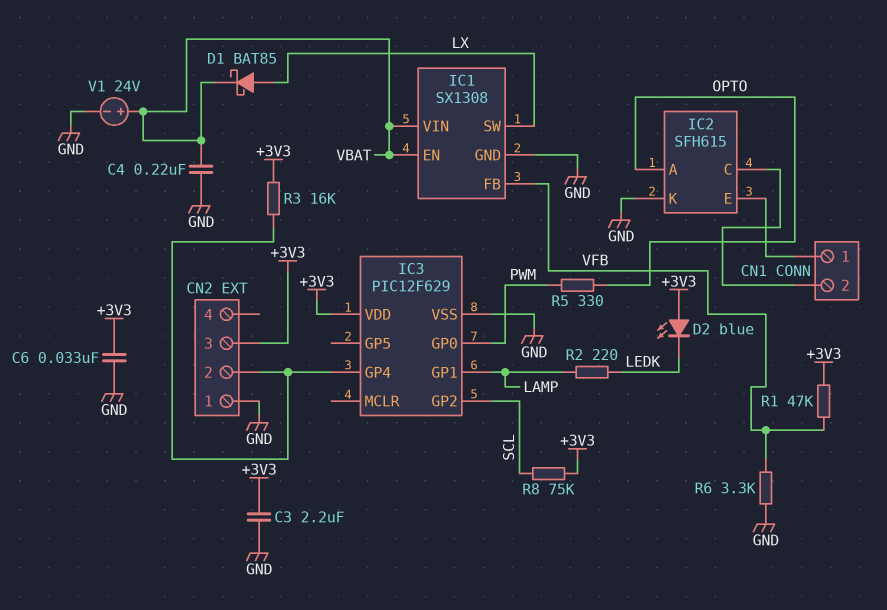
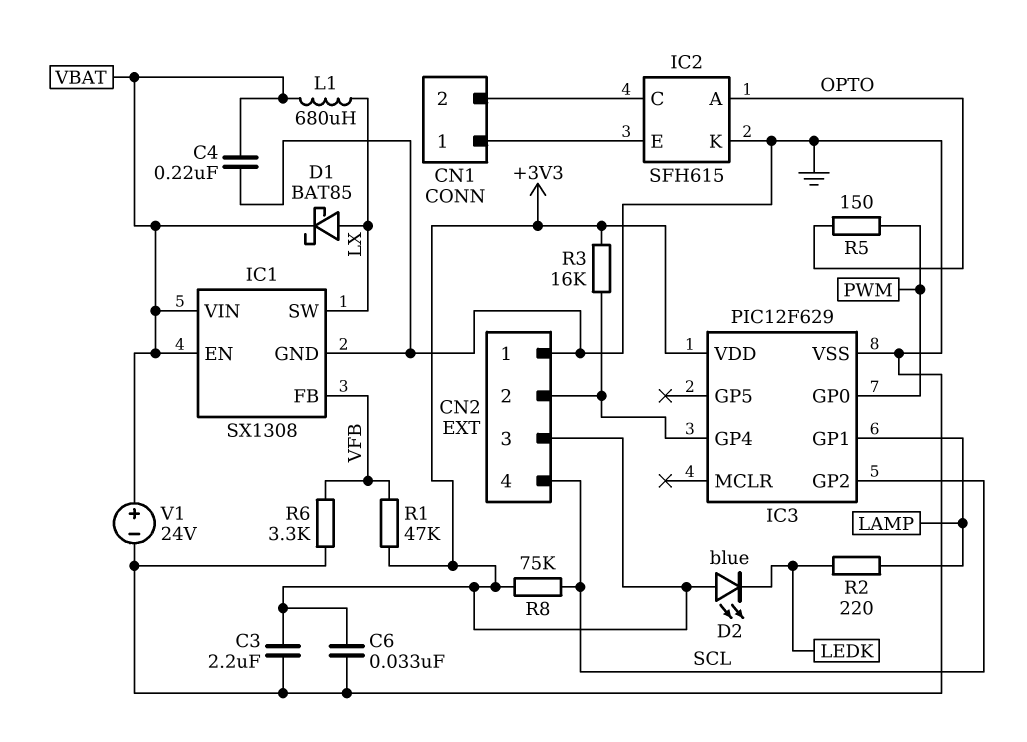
CN2 pin 4: none -> SCL
L1: none -> 680uH (LX, VBAT)
R5: 330 (OPTO, PWM) -> 150 (OPTO, PWM)

